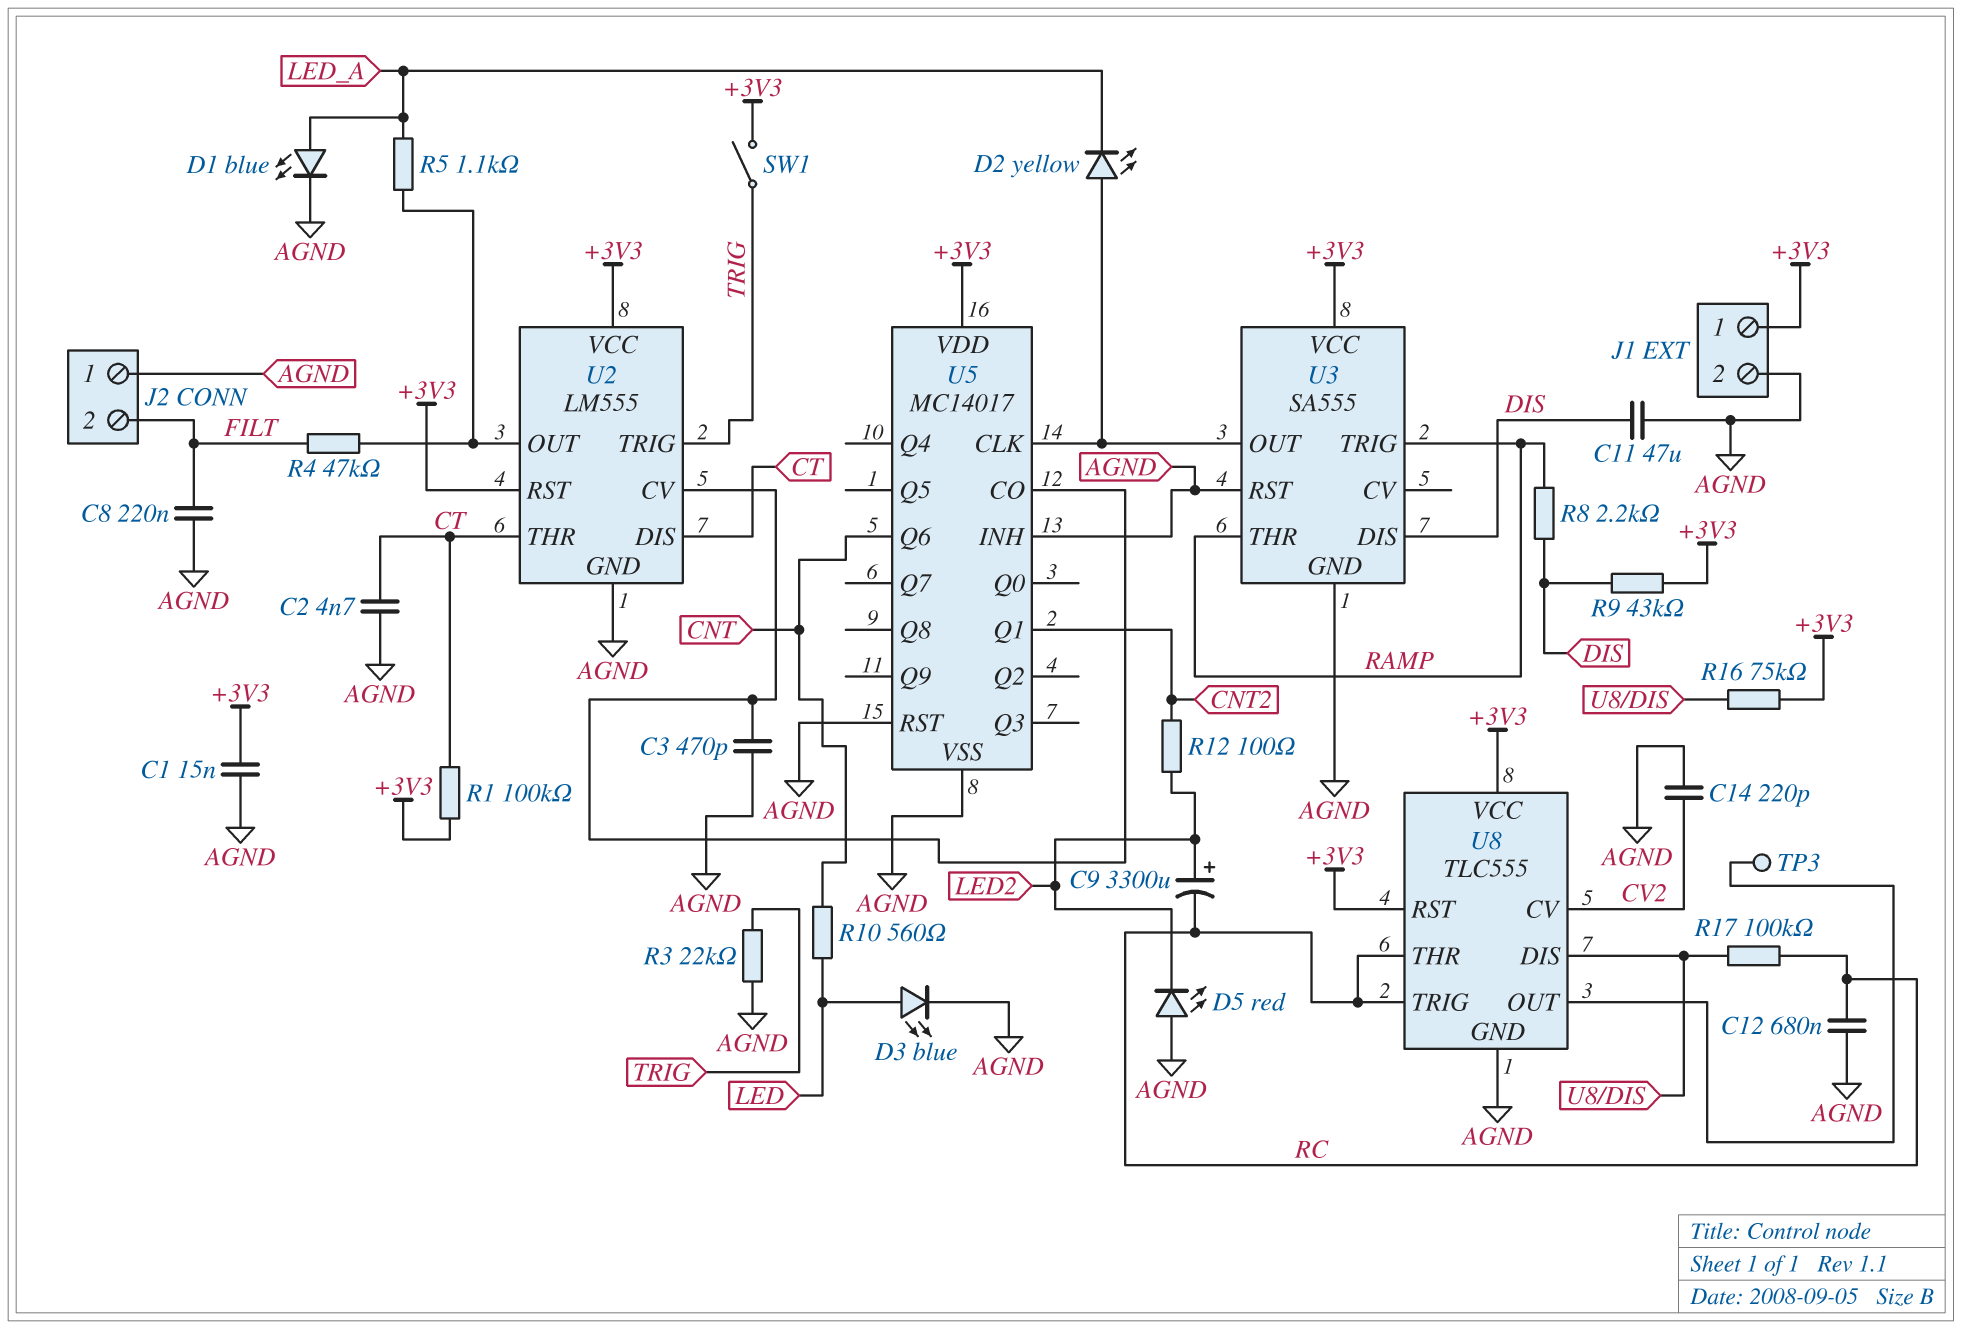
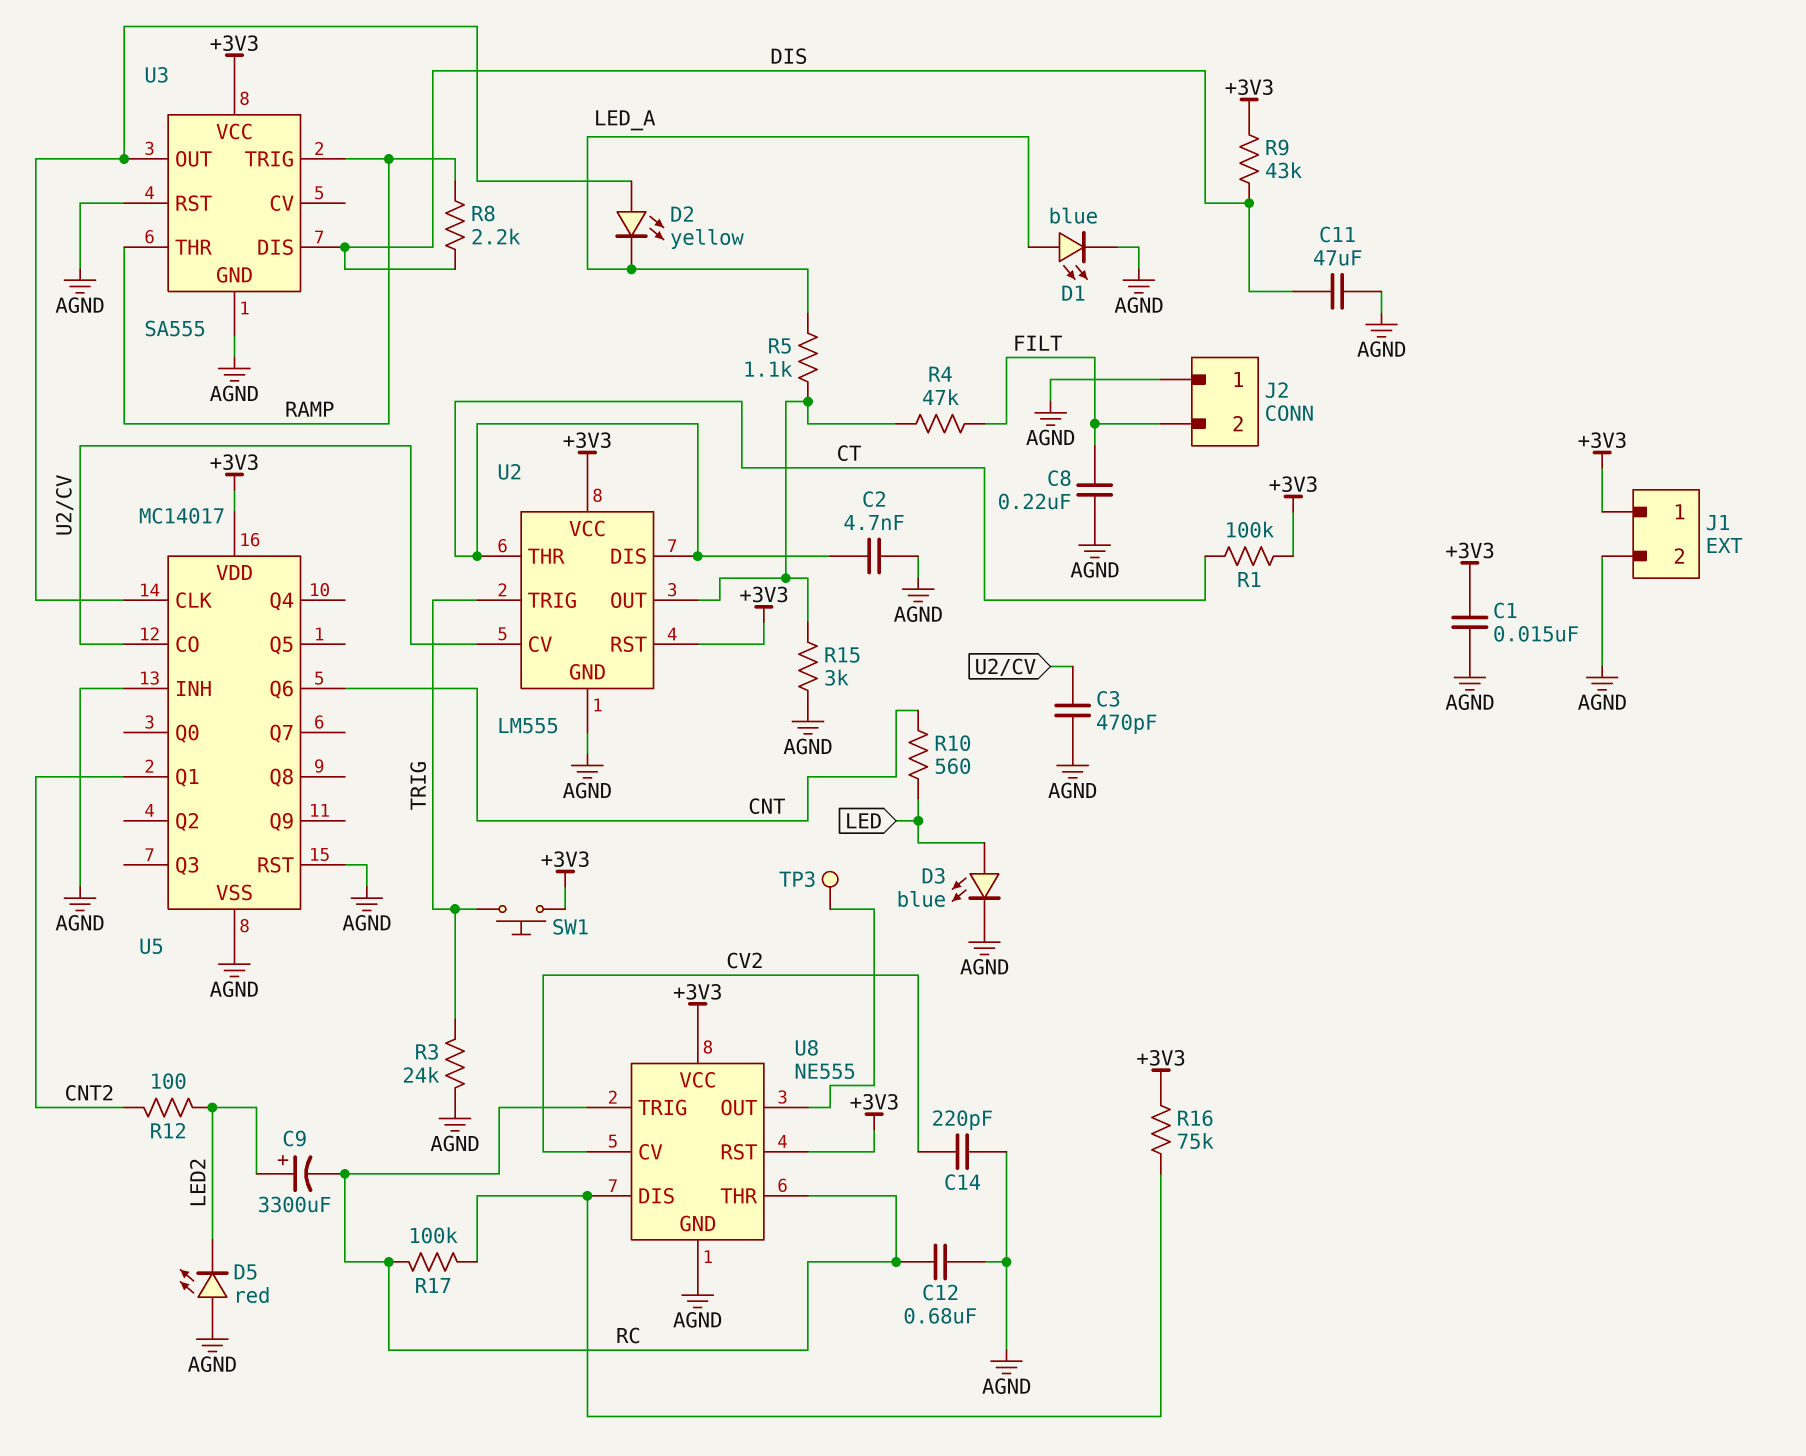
R3: 22k (AGND, TRIG) -> 24k (AGND, TRIG)
R15: none -> 3k (AGND, U2/OUT)
SW1: switch (+3V3, TRIG) -> button (+3V3, TRIG)
U8: TLC555 -> NE555

